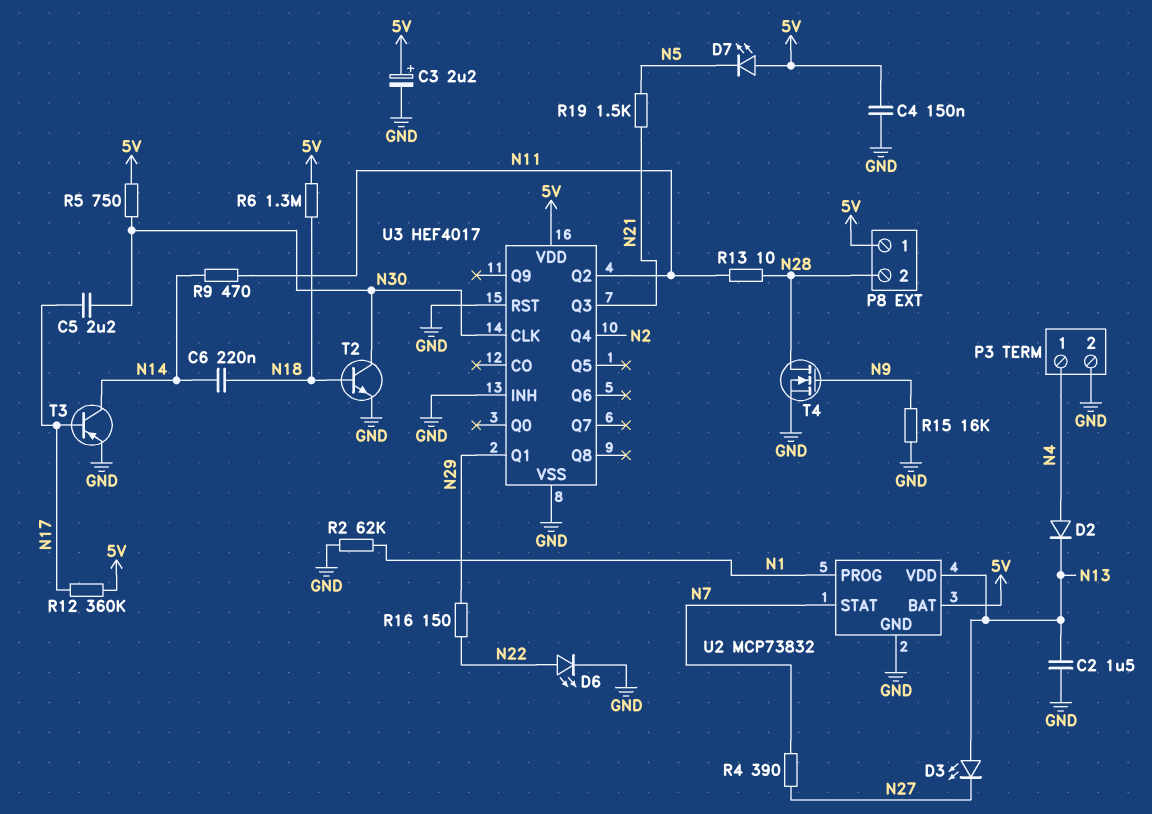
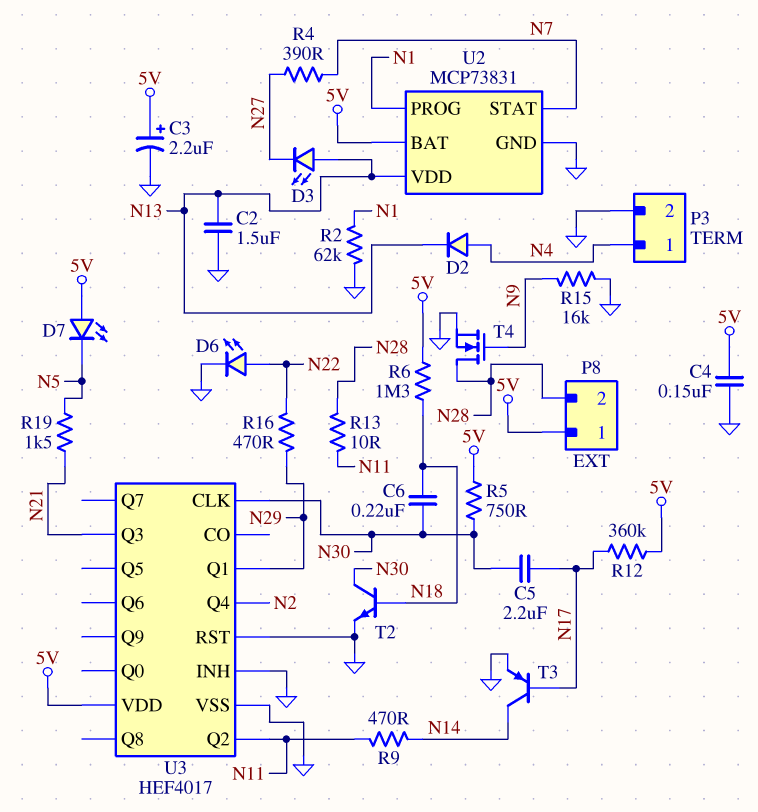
C6: 220nF (N14, N18) -> 220nF (N18, N30)
R16: 150 (N22, N29) -> 470 (N22, N29)
U2: MCP73832 -> MCP73831

